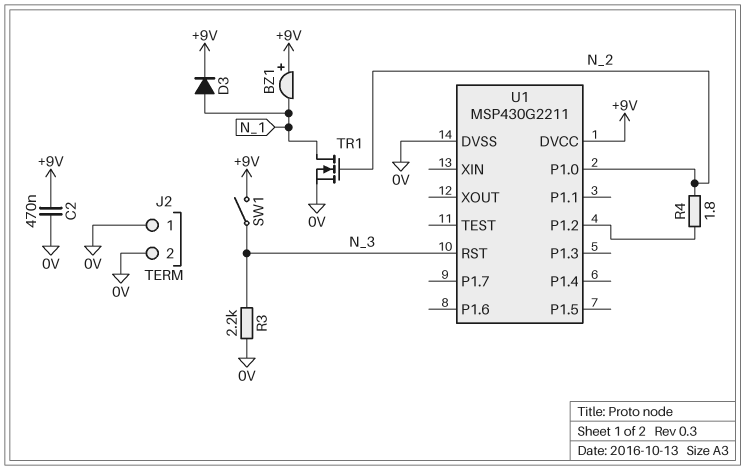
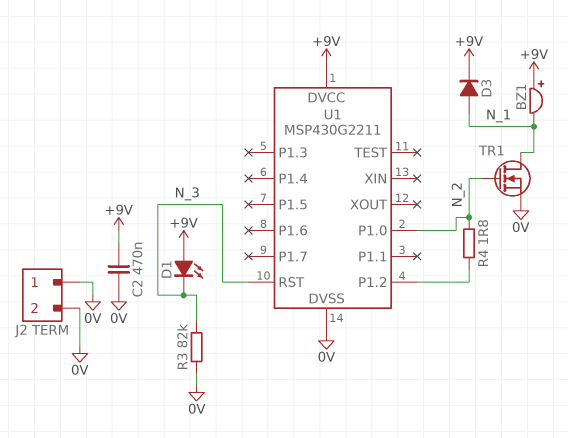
D1: none -> LED (A +9V, K N_3)
R3: 2.2k (0V, N_3) -> 82k (0V, N_3)
SW1: switch (+9V, N_3) -> none

